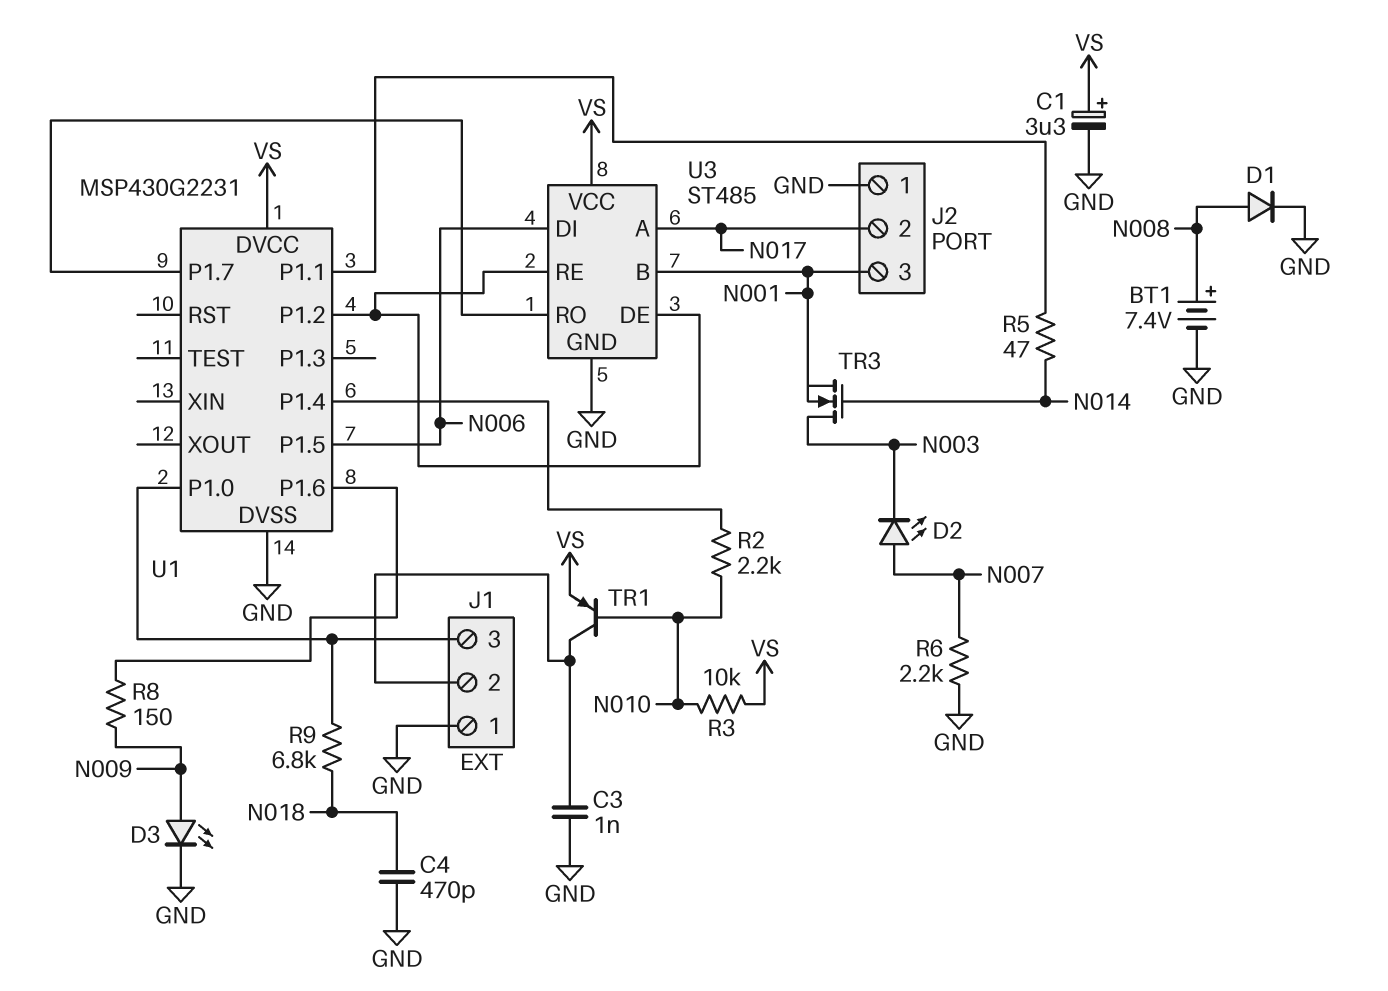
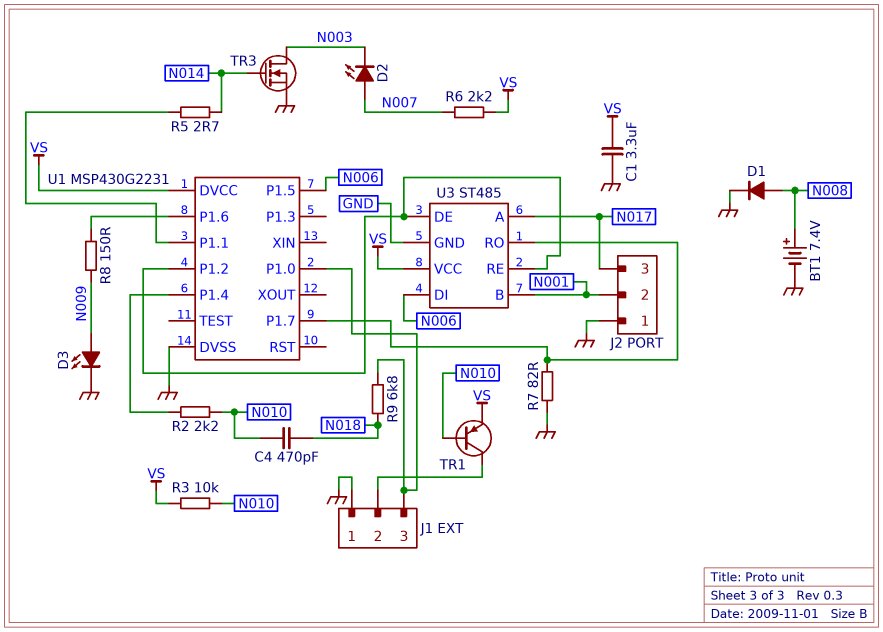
C1: 3.3uF (plus VS, minus GND) -> 3.3uF (GND, VS)
C3: 1nF (GND, J1/2) -> none
C4: 470pF (GND, N018) -> 470pF (N010, N018)
J2 pin 2: N017 -> N001
J2 pin 3: N001 -> N017
R5: 47 (N014, U1/P1.1) -> 2.7 (N014, U1/P1.1)
R6: 2.2k (GND, N007) -> 2.2k (N007, VS)
R7: none -> 82 (GND, U1/P1.7)
TR3: NMOS (G N014, D N003, S N001) -> NMOS (G N014, D N003, S GND)

